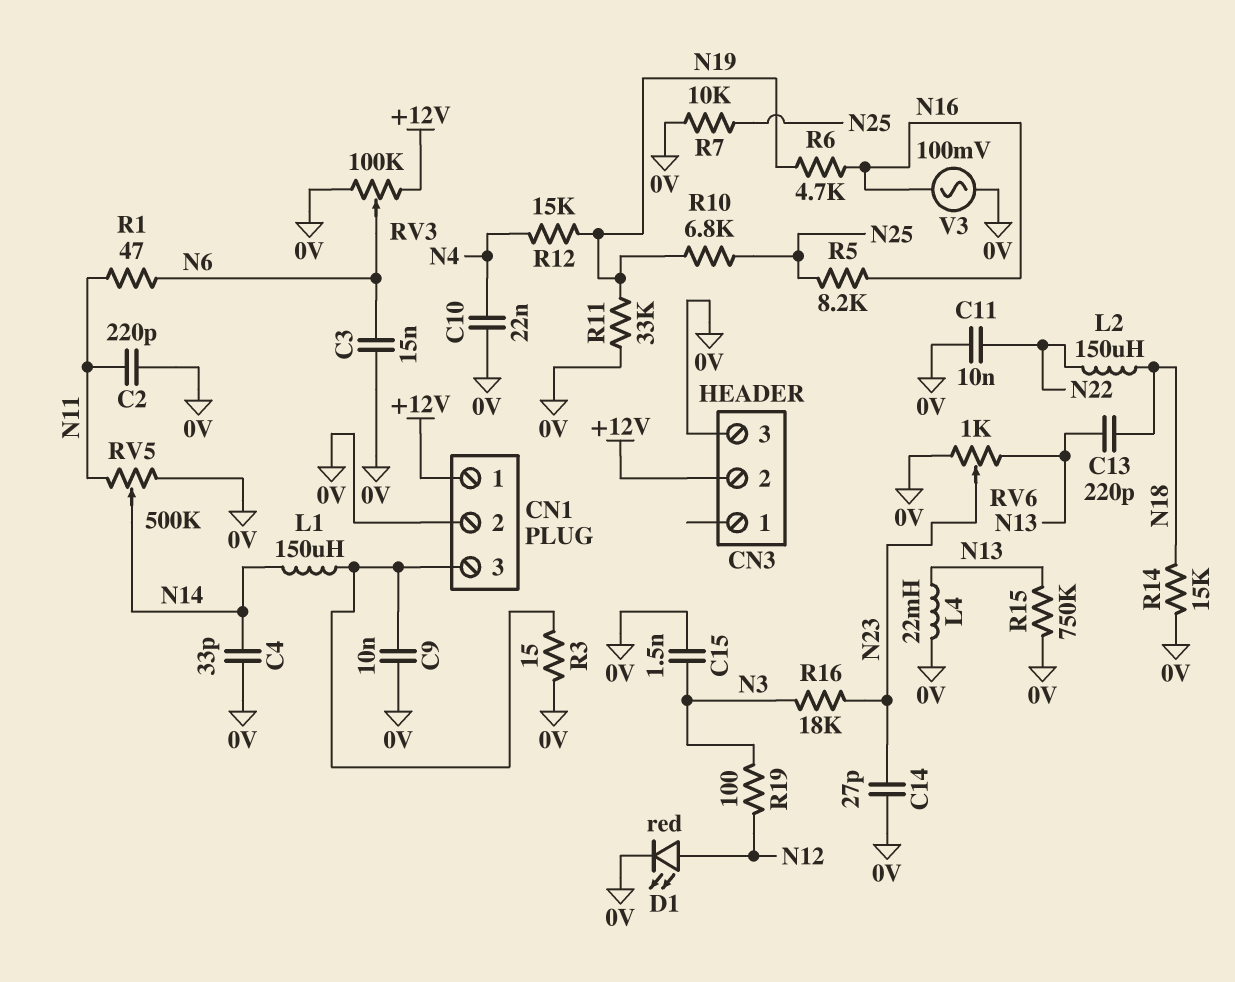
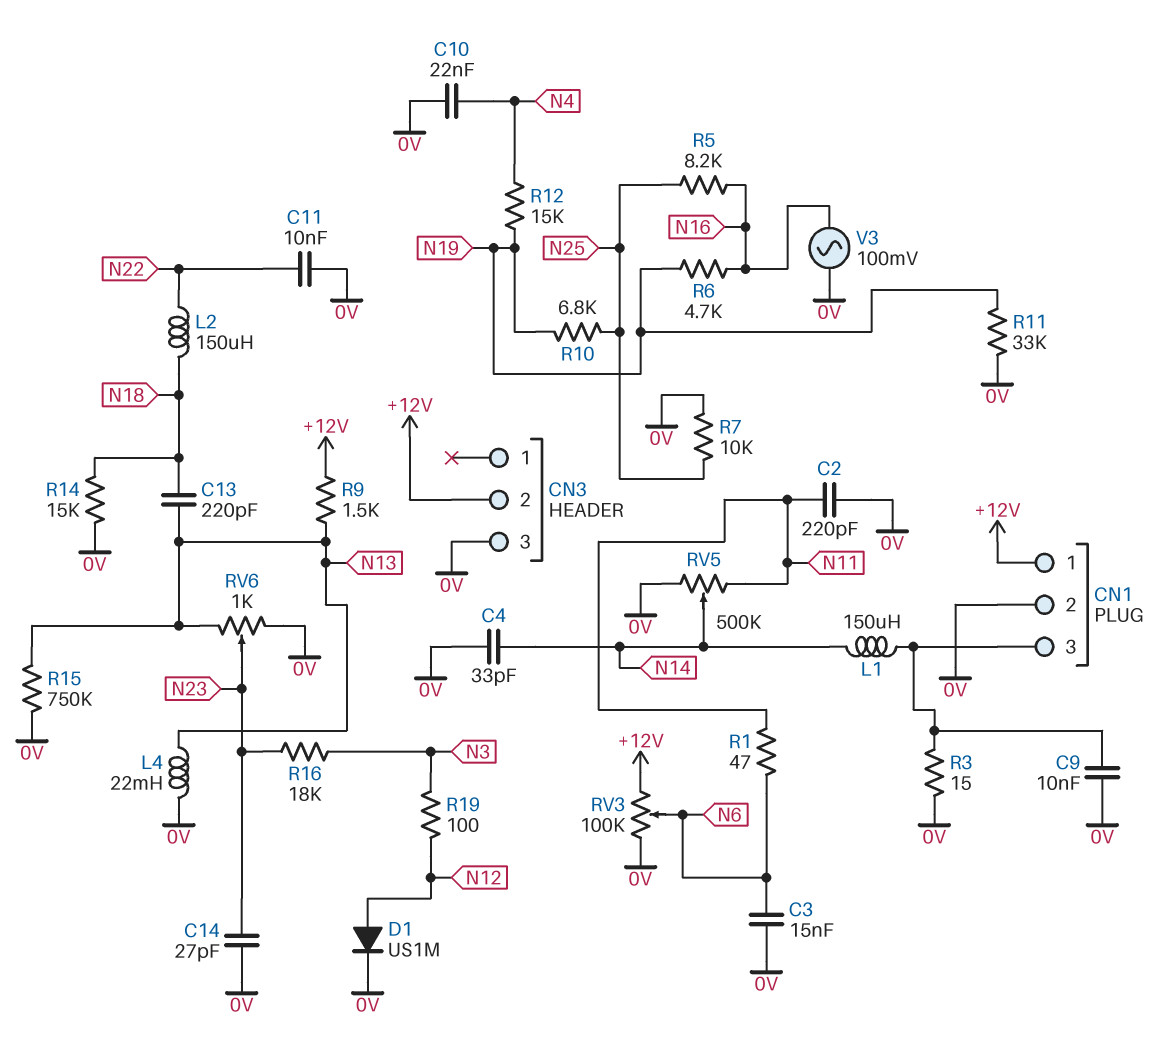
C15: 1.5nF (0V, N3) -> none
D1: LED red (A N12, K 0V) -> diode US1M (A N12, K 0V)
R9: none -> 1.5k (+12V, N13)

